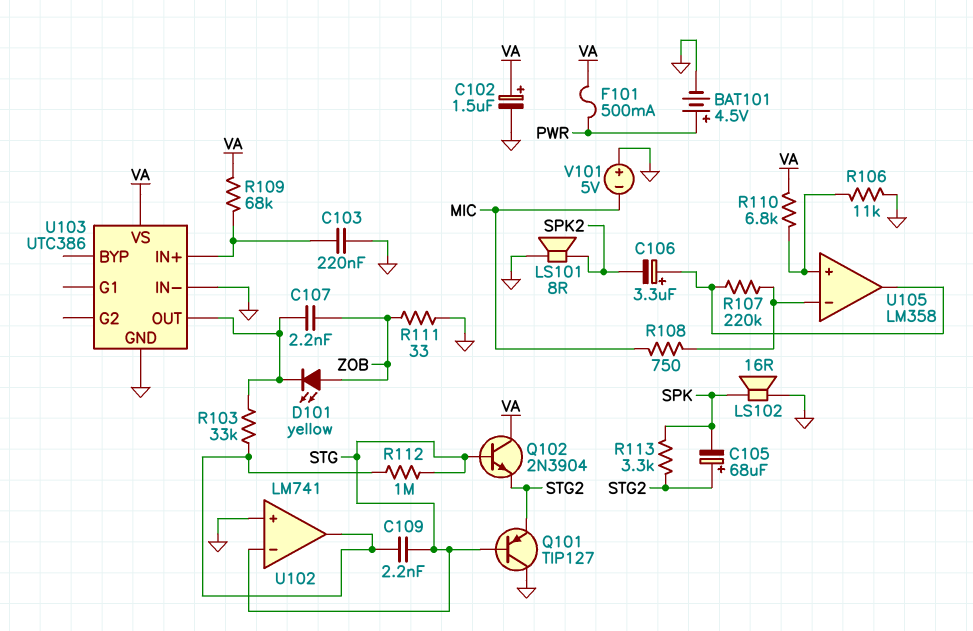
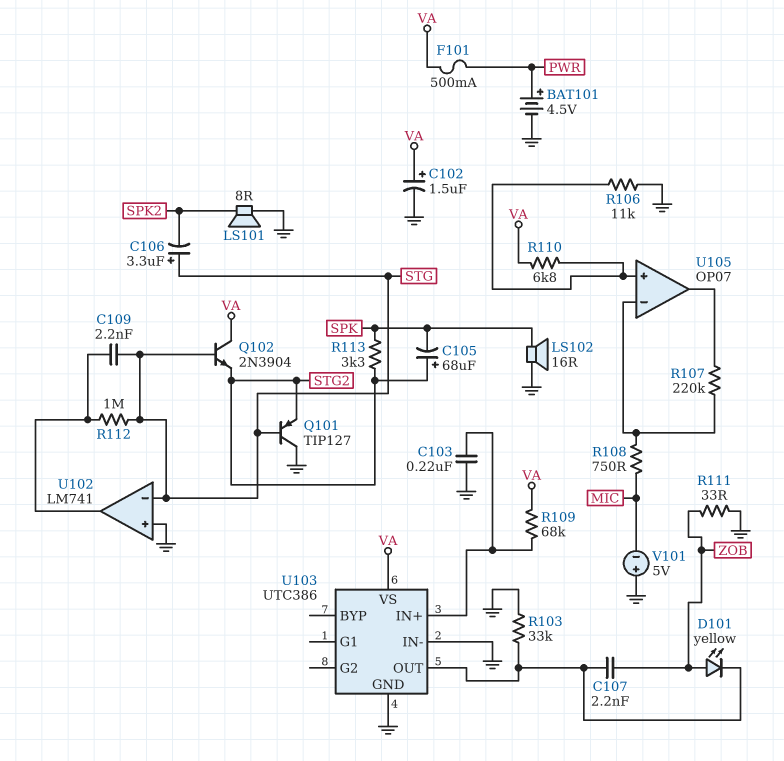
C106: 3.3uF (plus U105/out, minus SPK2) -> 3.3uF (plus STG, minus SPK2)
R103: 33k (U102/out, U103/OUT) -> 33k (GND, U103/OUT)
U105: LM358 -> OP07

